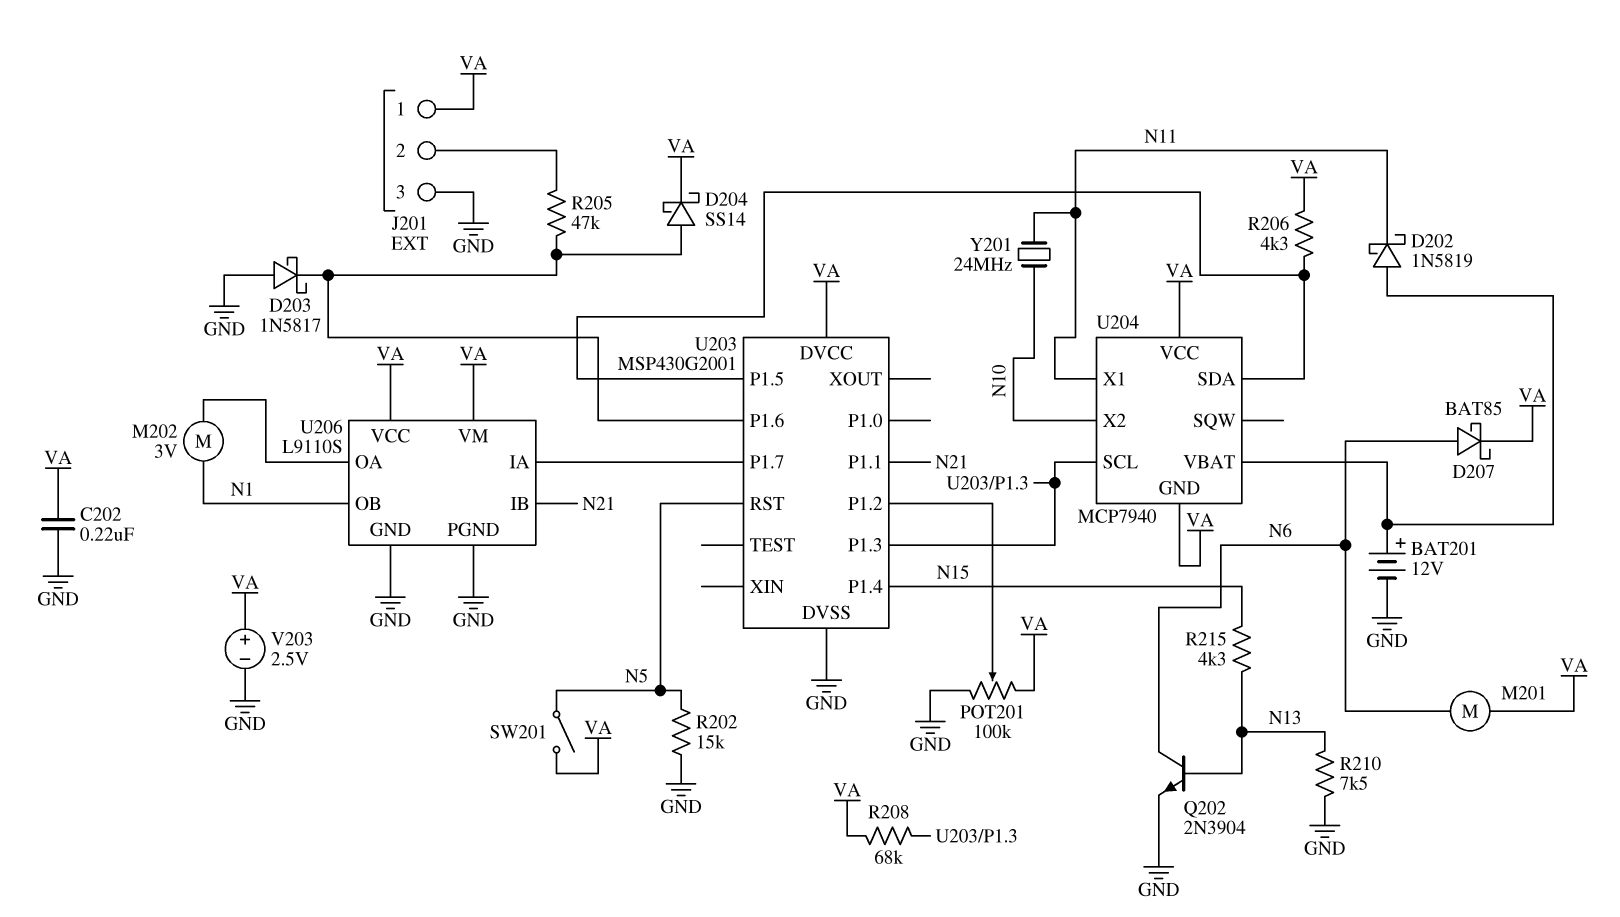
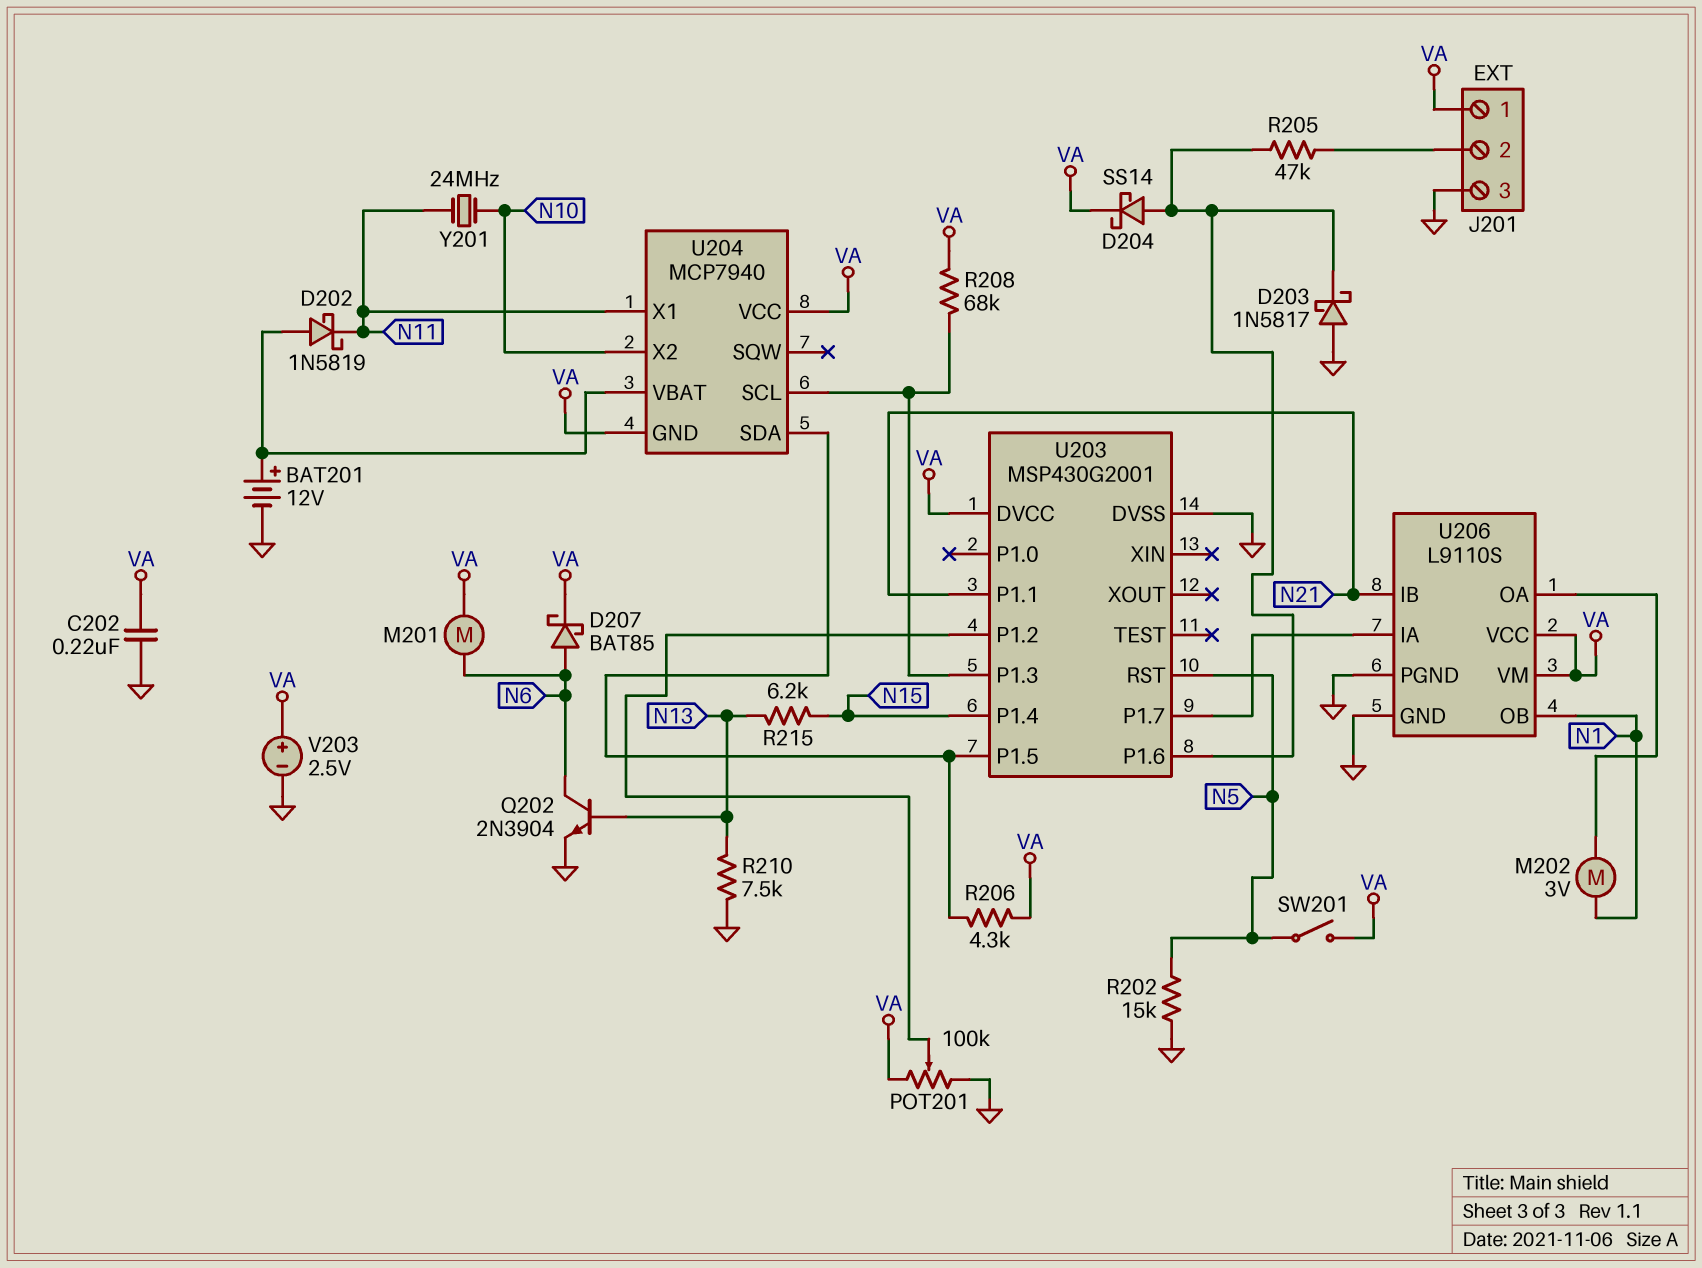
R215: 4.3k (N13, N15) -> 6.2k (N13, N15)

